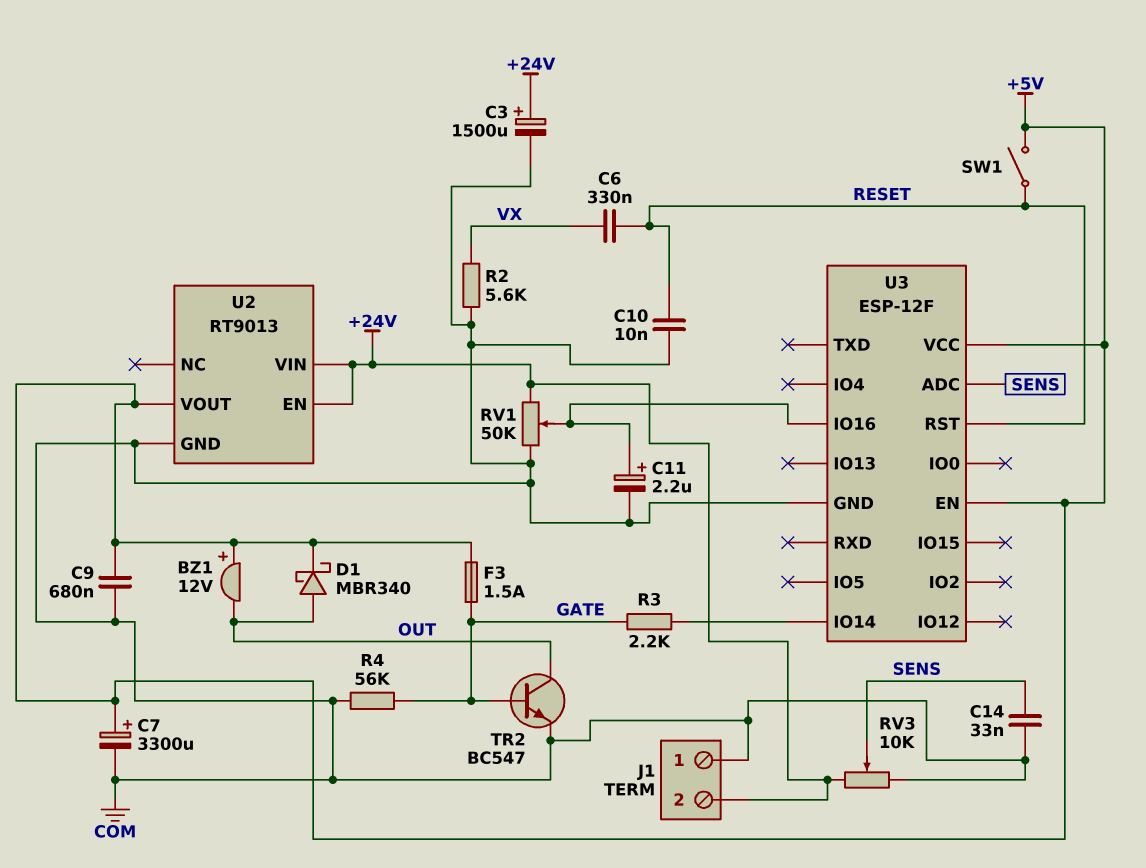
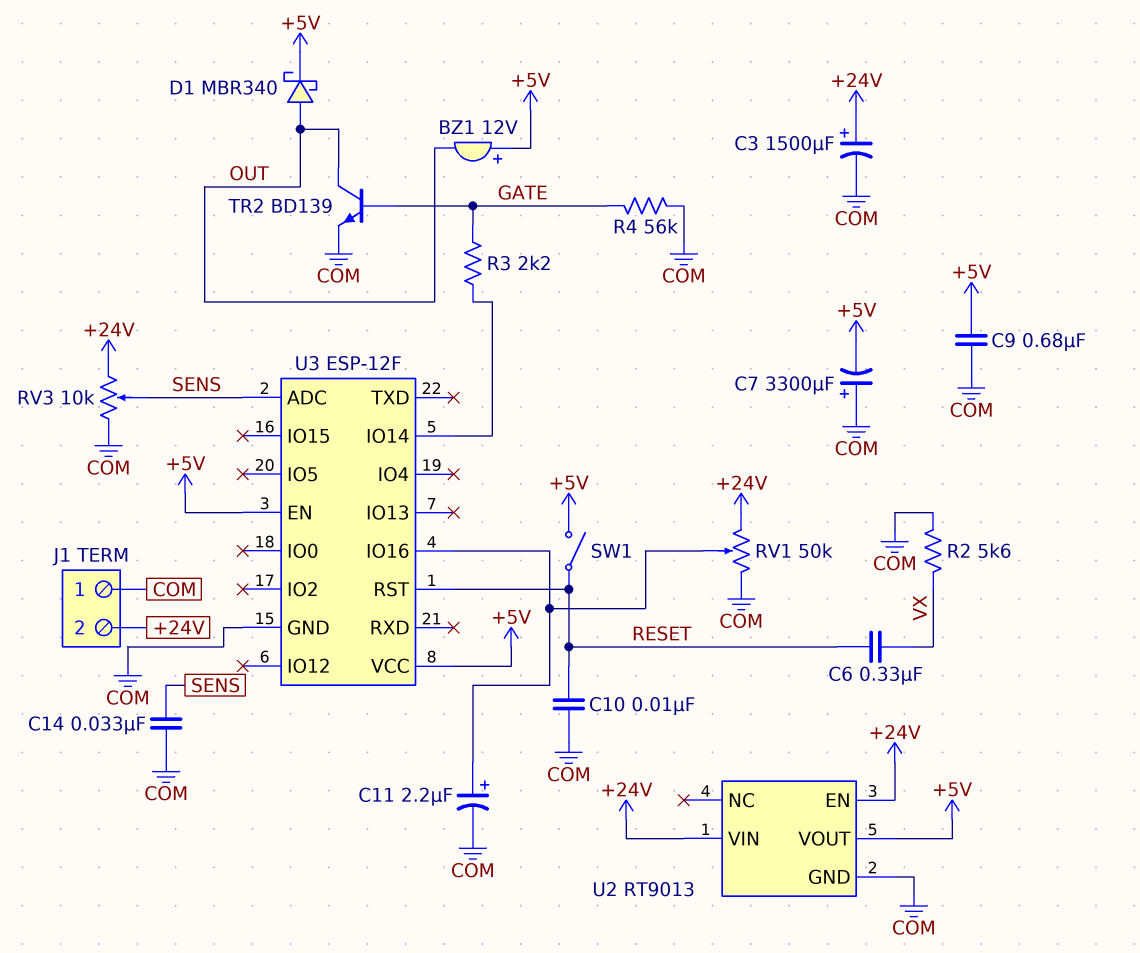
C7: 3300uF (plus +5V, minus COM) -> 3300uF (plus COM, minus +5V)
F3: 1.5A (+5V, GATE) -> none
TR2: NPN BC547 (B GATE, C OUT, E COM) -> NPN BD139 (B GATE, C OUT, E COM)

